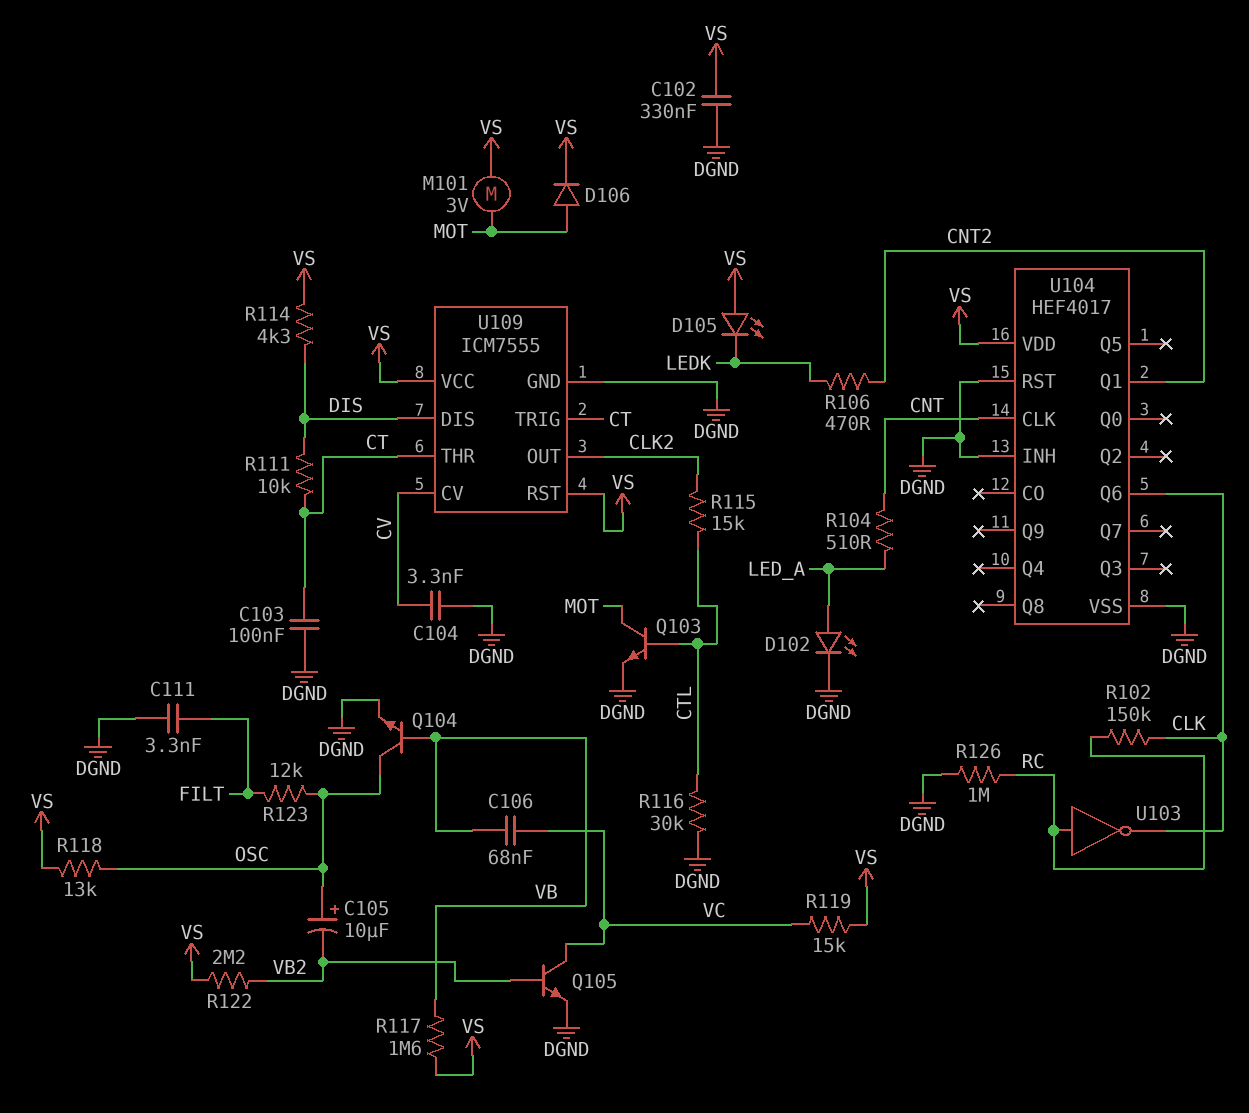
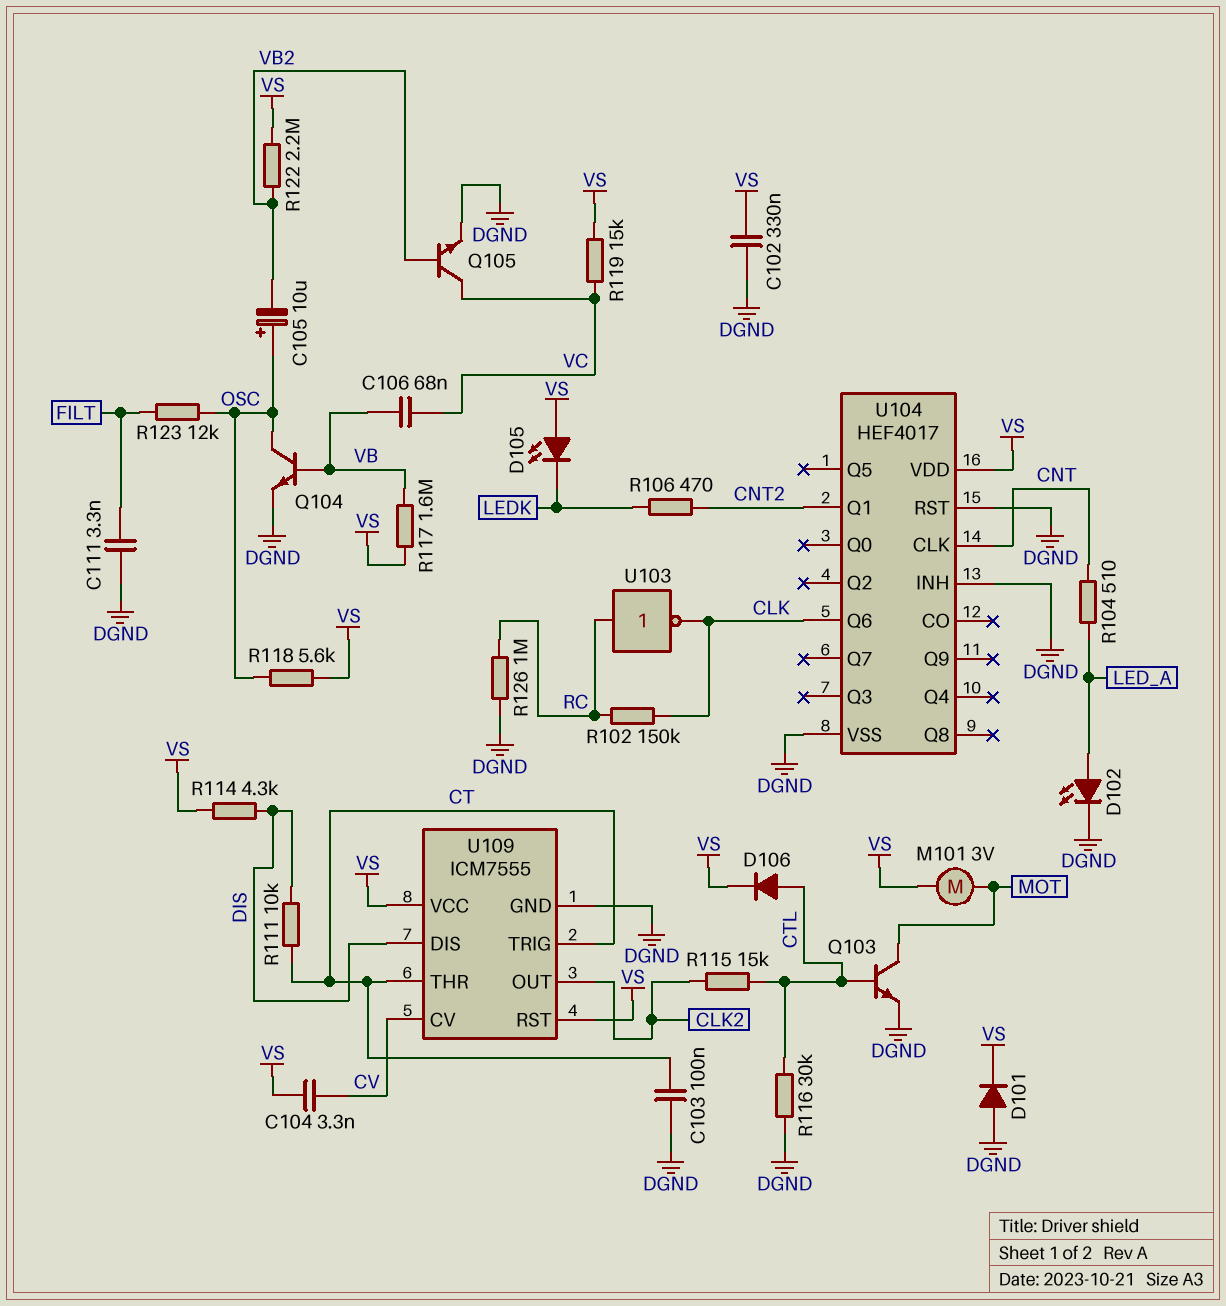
C104: 3.3nF (CV, DGND) -> 3.3nF (CV, VS)
D101: none -> diode (A DGND, K VS)
D106: diode (A MOT, K VS) -> diode (A CTL, K VS)
R118: 13k (OSC, VS) -> 5.6k (OSC, VS)

